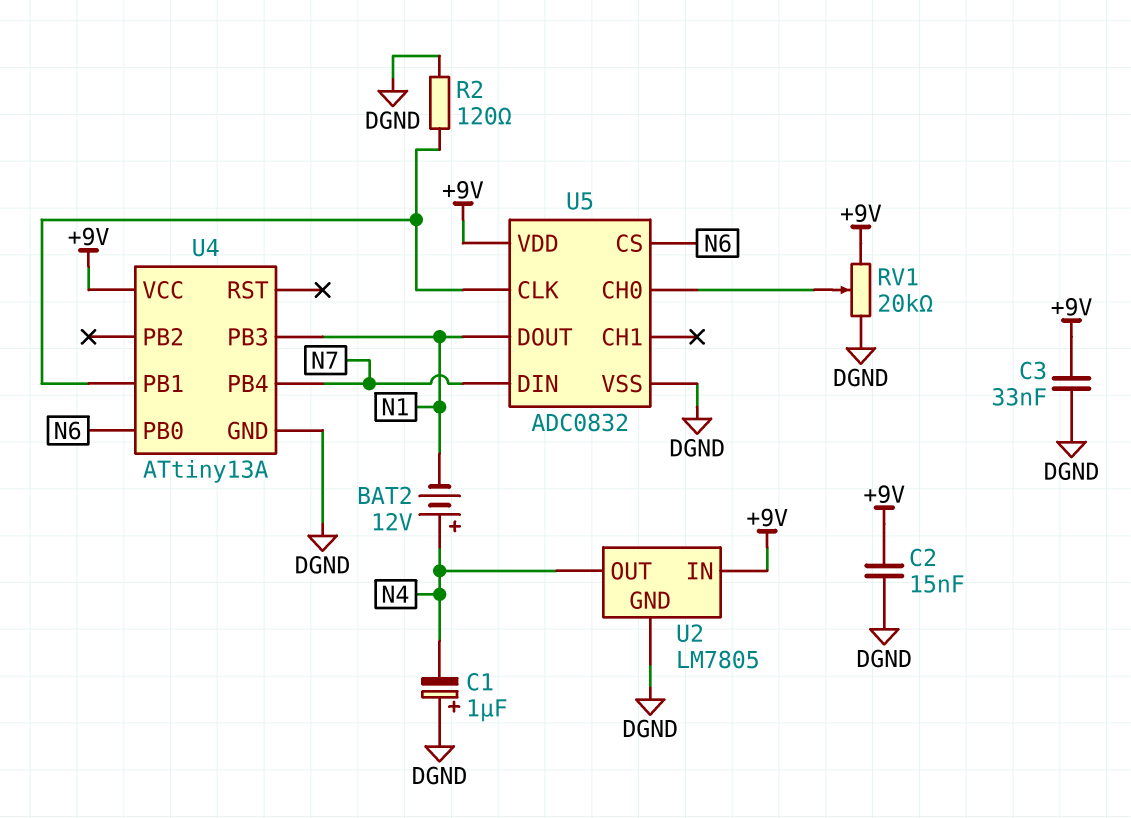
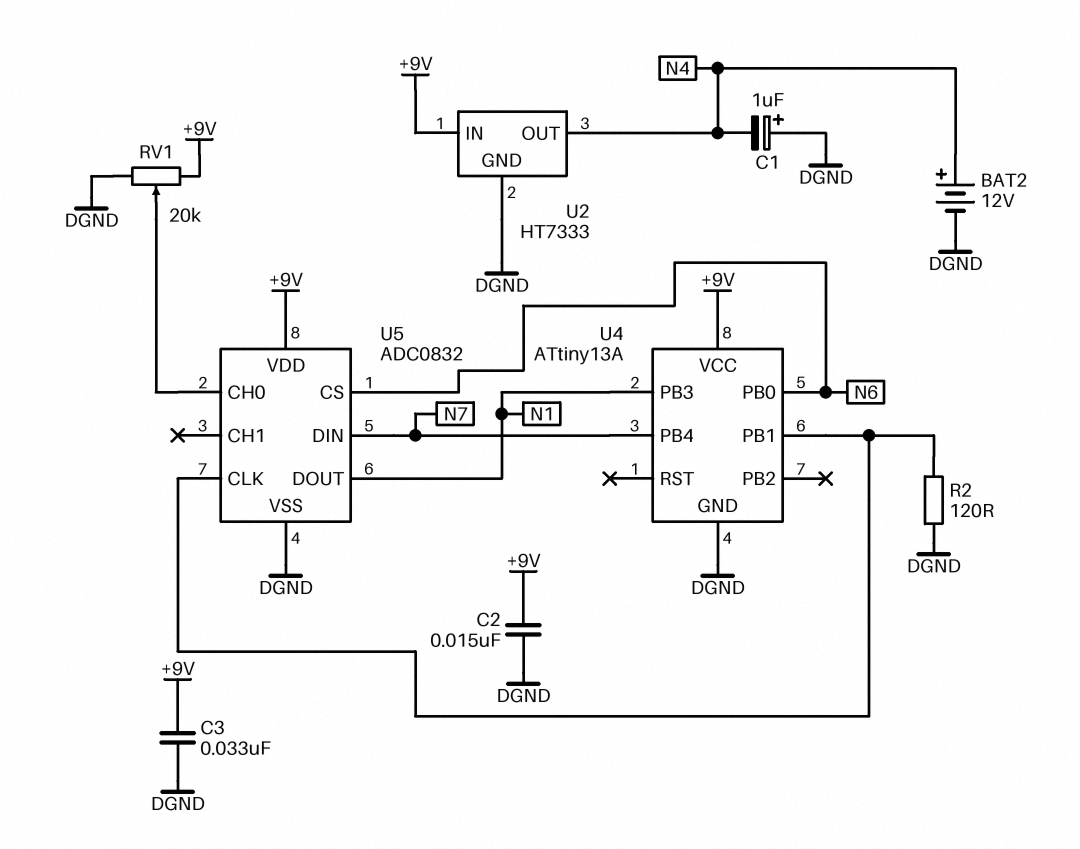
BAT2: 12V (plus N4, minus N1) -> 12V (plus N4, minus DGND)
U2: LM7805 -> HT7333

